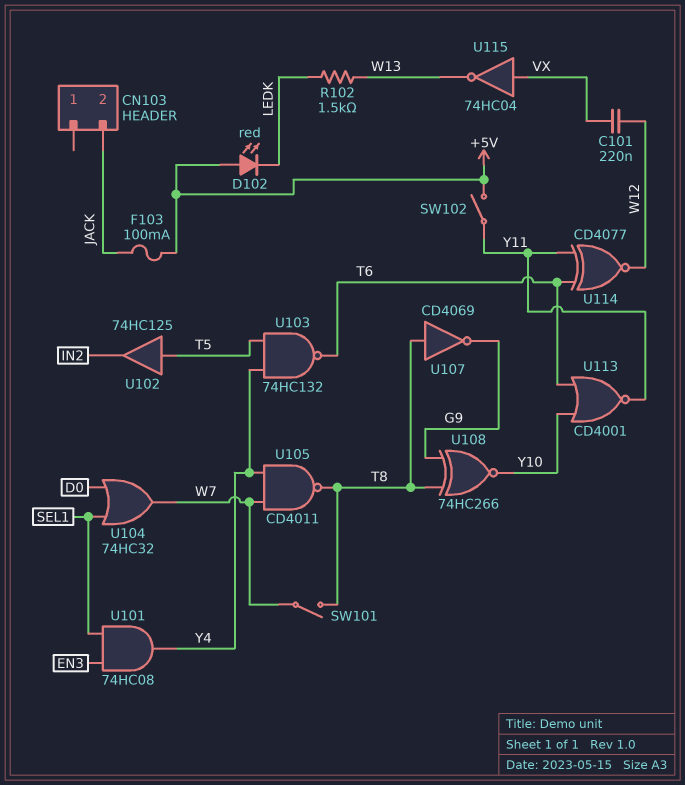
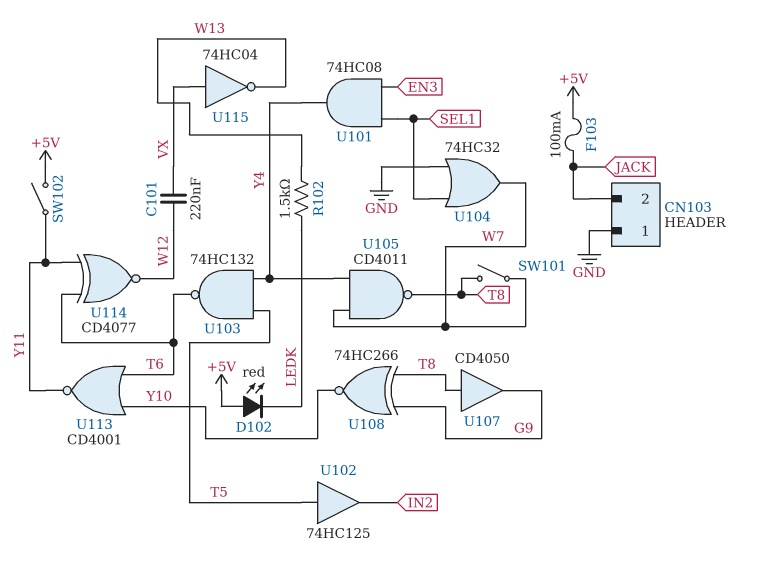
CN103 pin 1: none -> GND
U104: OR 74HC32 (in D0, in SEL1, out W7) -> OR 74HC32 (in GND, in SEL1, out W7)
U107: NOT CD4069 (in T8, out G9) -> buffer CD4050 (in T8, out G9)

